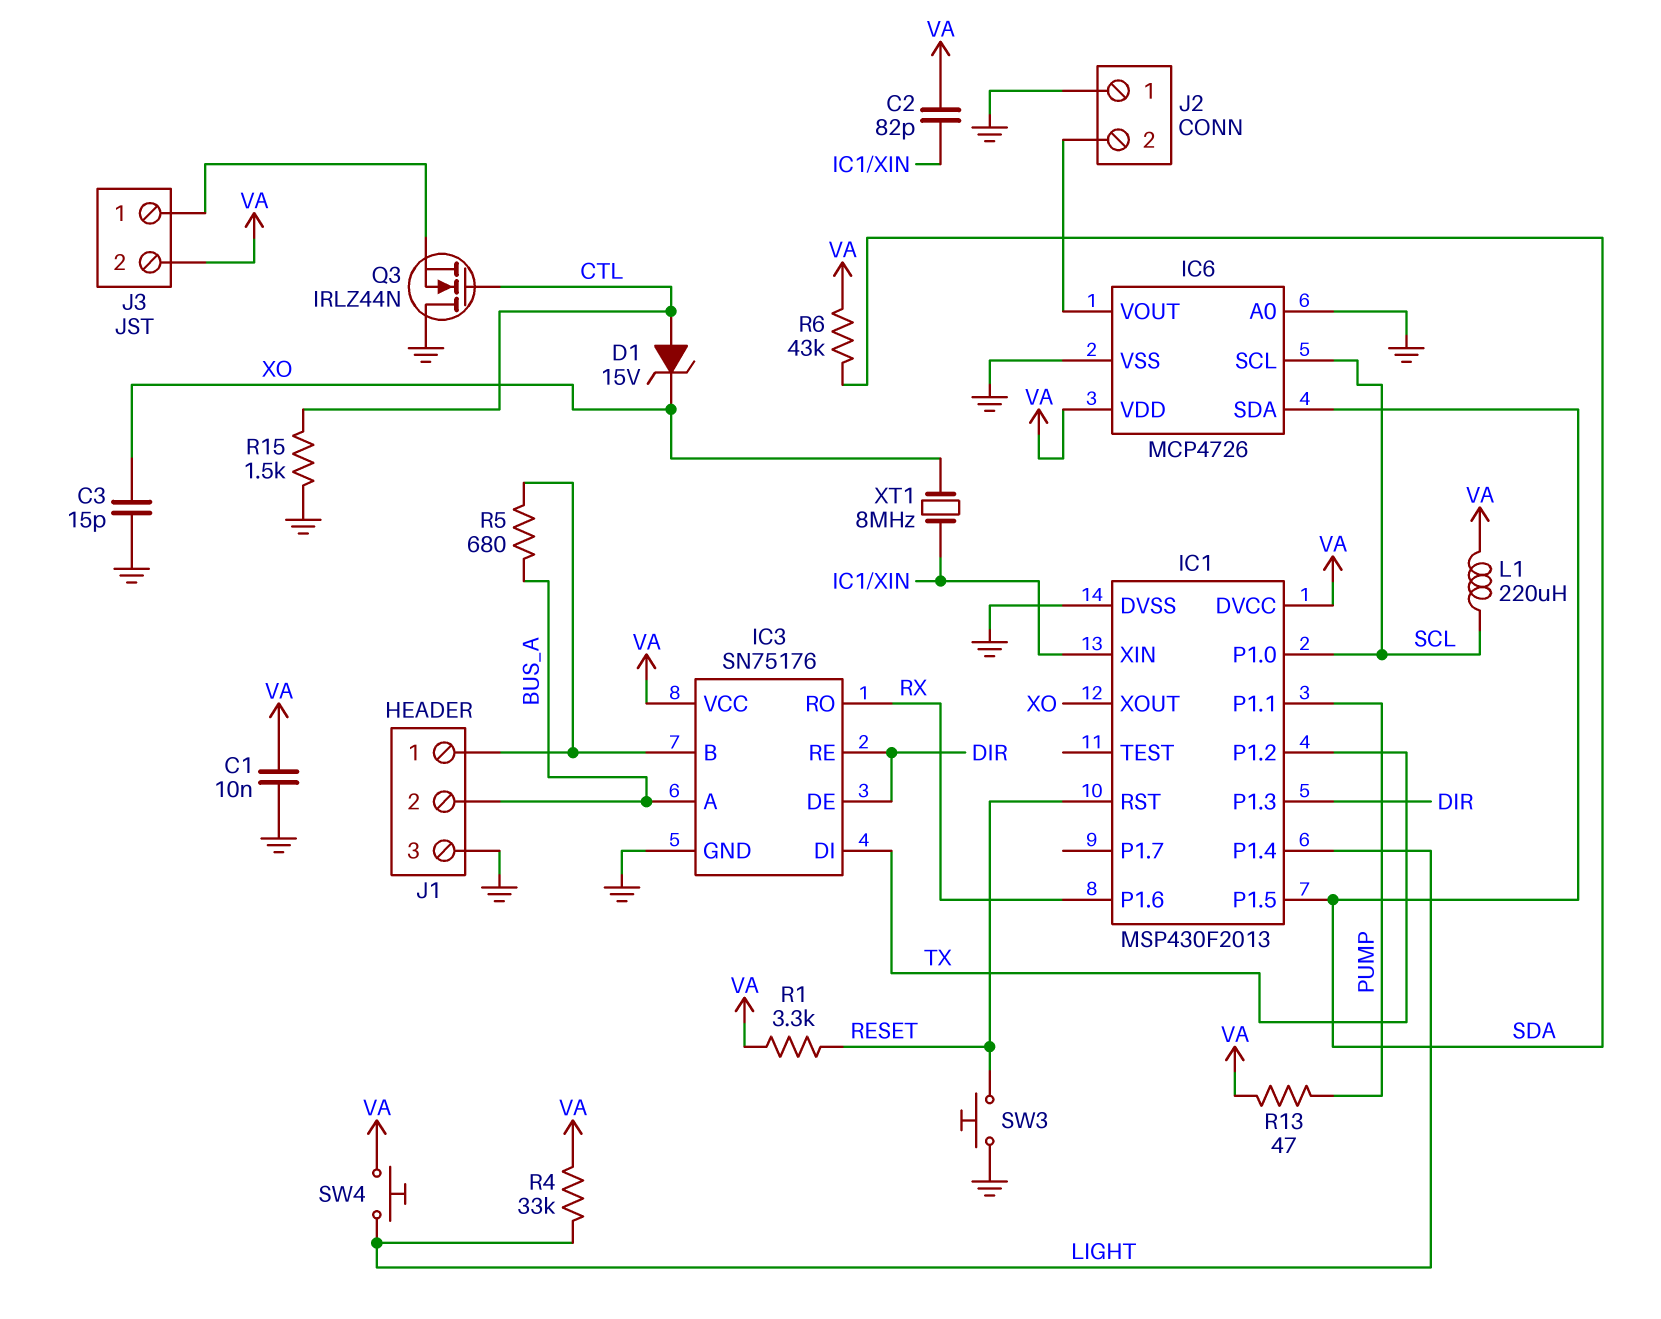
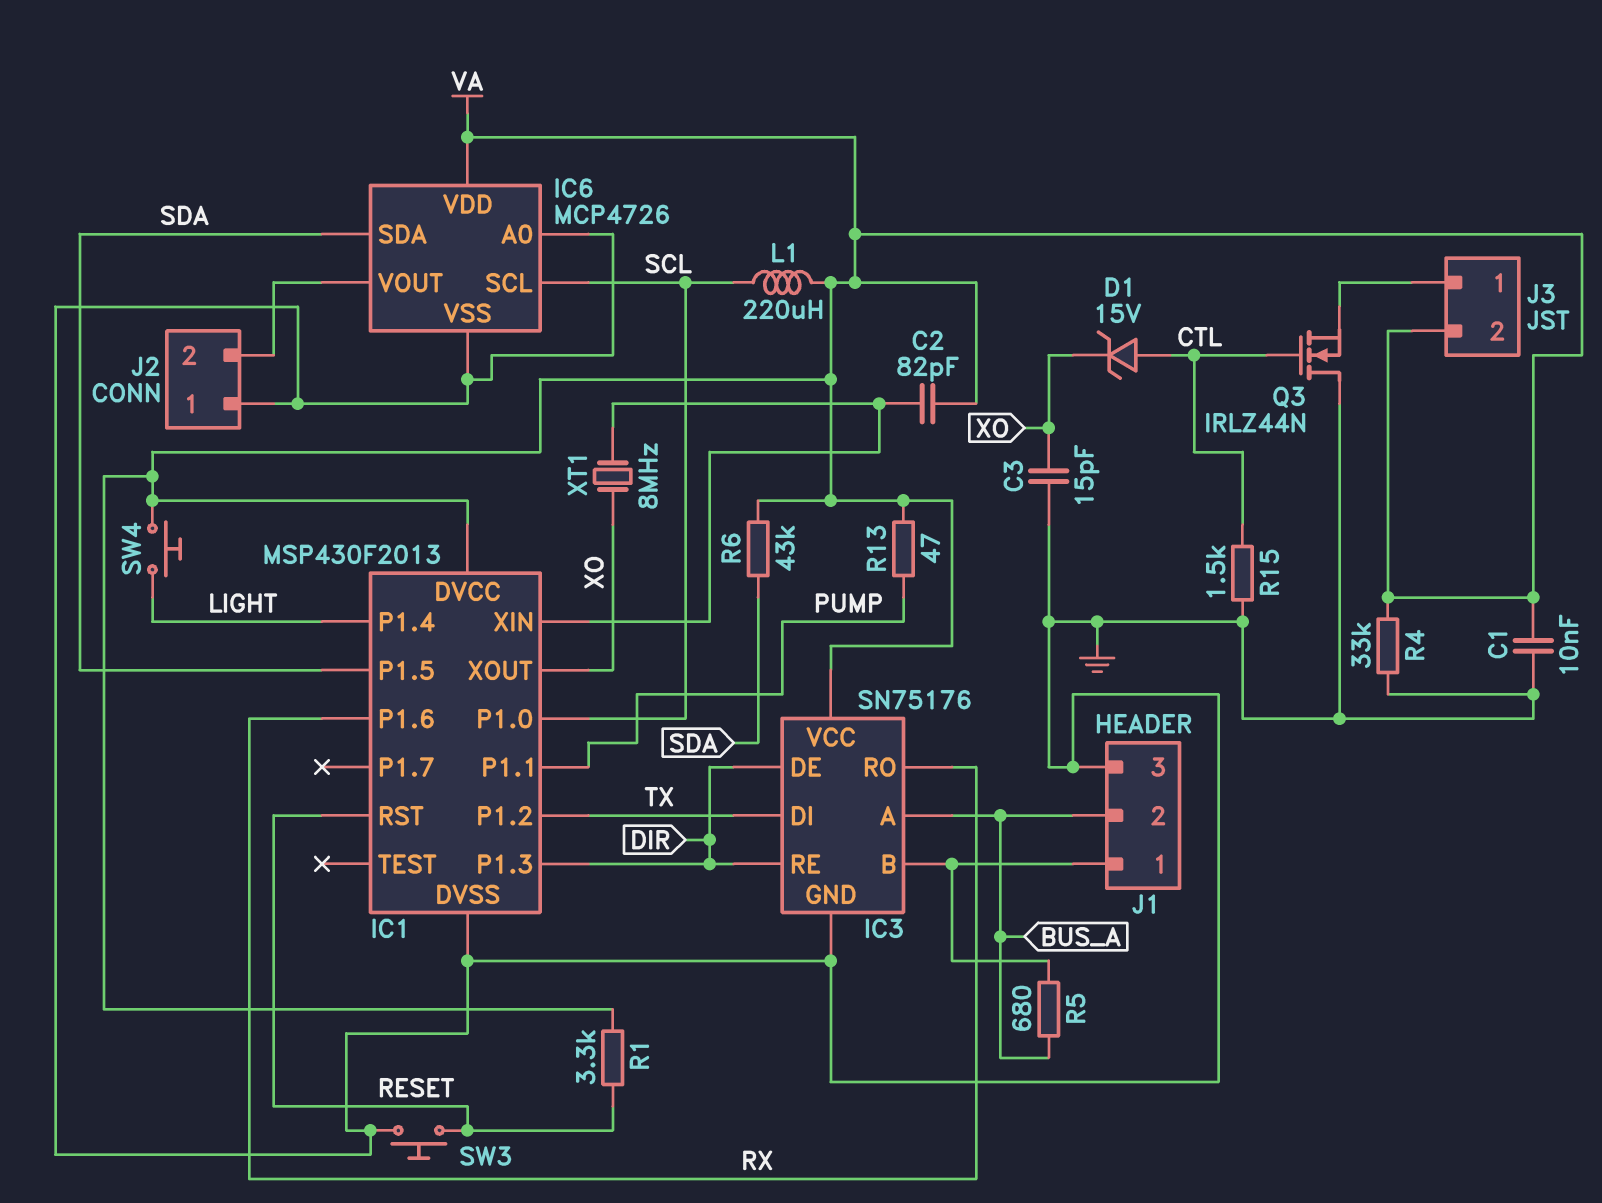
R4: 33k (LIGHT, VA) -> 33k (GND, VA)

